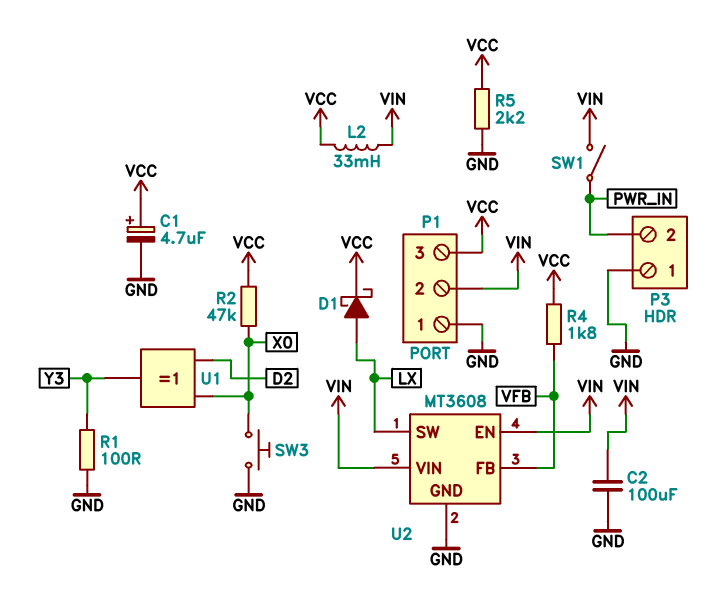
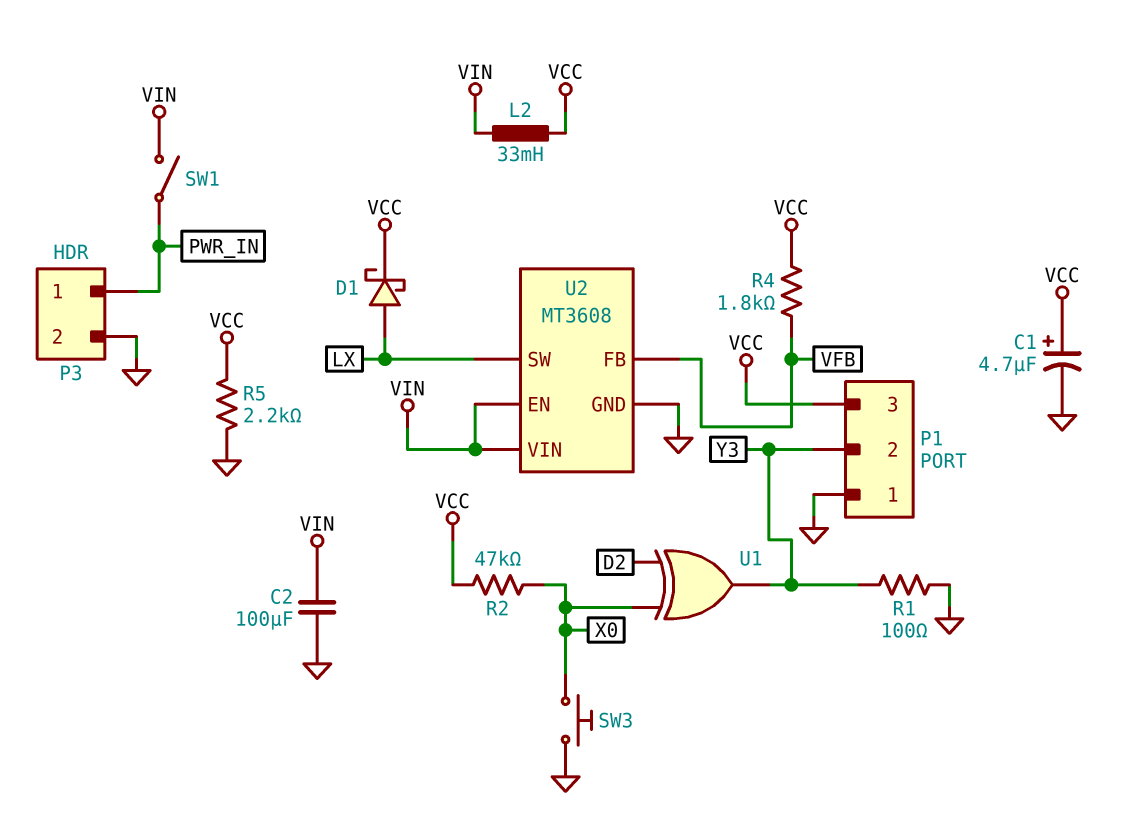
P1 pin 2: VIN -> Y3
P3 pin 1: GND -> PWR_IN
P3 pin 2: PWR_IN -> GND

